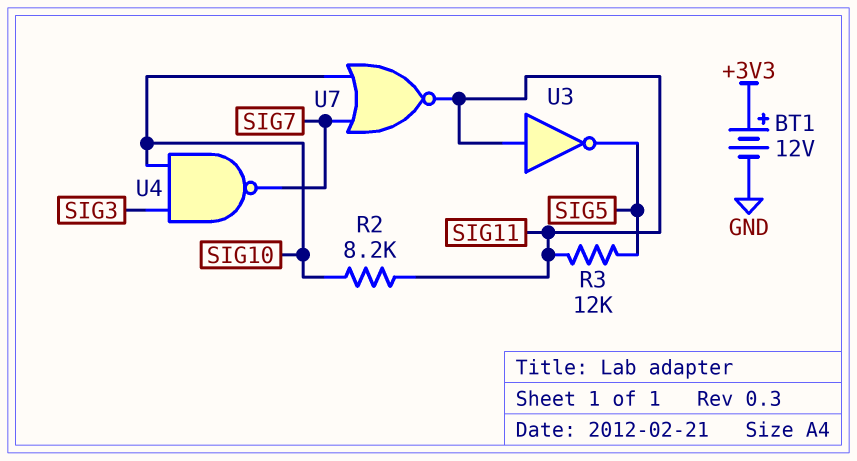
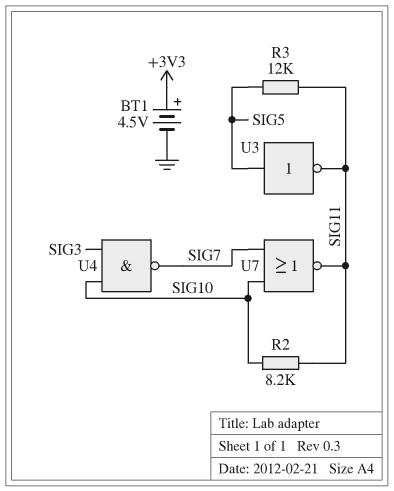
BT1: 12V (plus +3V3, minus GND) -> 4.5V (plus +3V3, minus GND)
U3: NOT (in SIG11, out SIG5) -> NOT (in SIG5, out SIG11)

